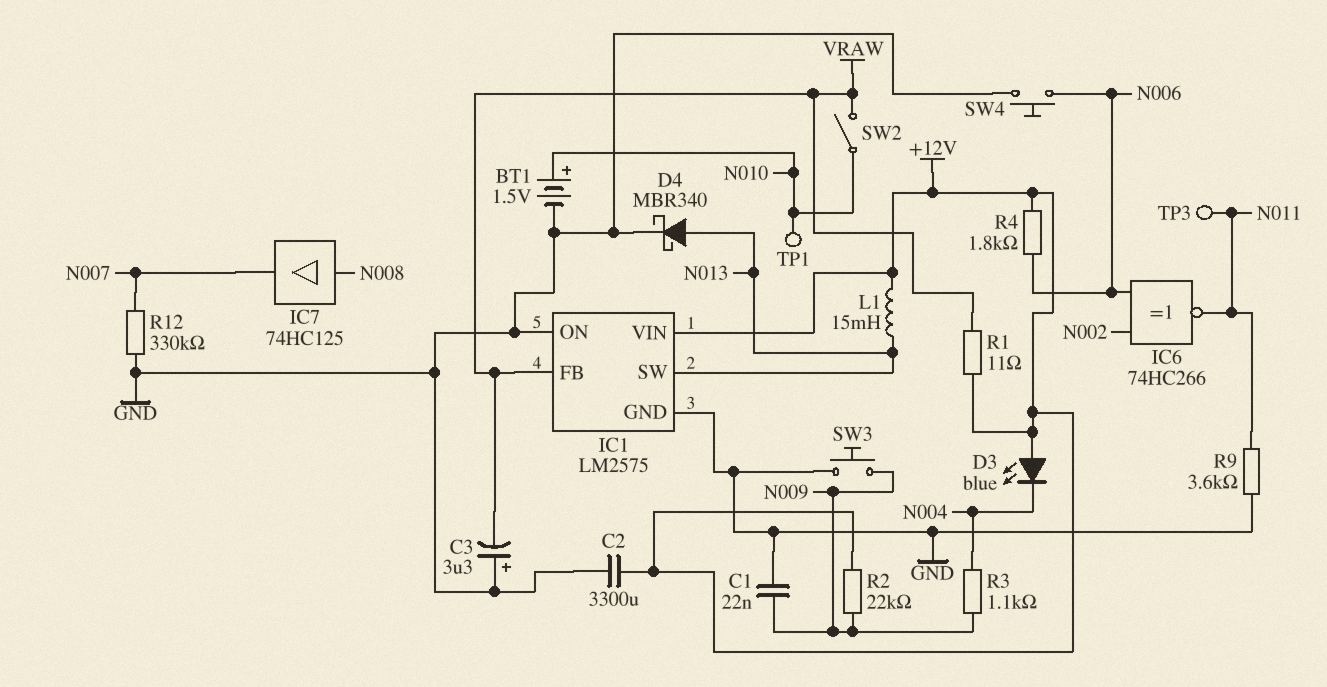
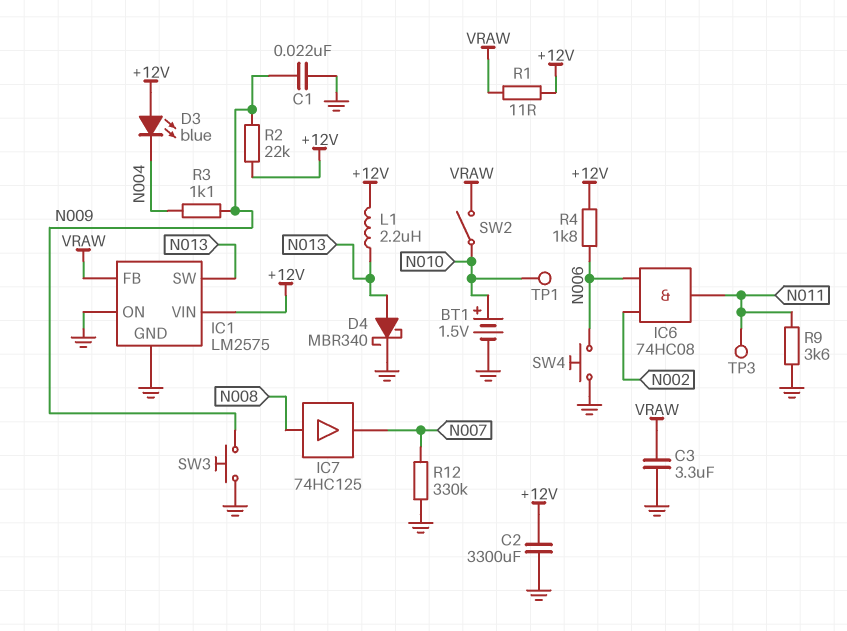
C3: 3.3uF (plus GND, minus VRAW) -> 3.3uF (GND, VRAW)
IC6: XNOR 74HC266 (in N002, in N006, out N011) -> AND 74HC08 (in N002, in N006, out N011)
L1: 15mH (+12V, N013) -> 2.2uH (+12V, N013)

